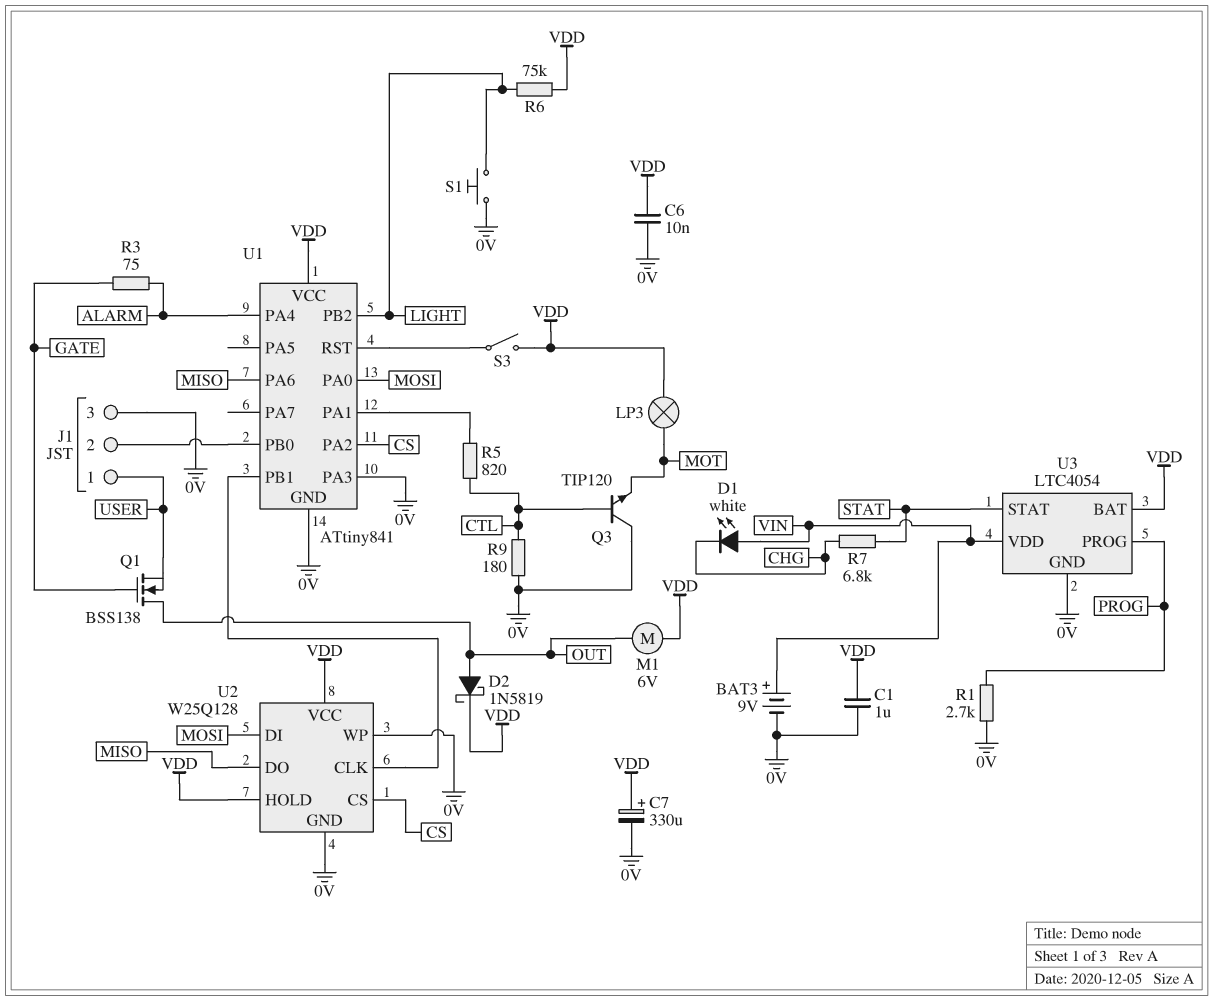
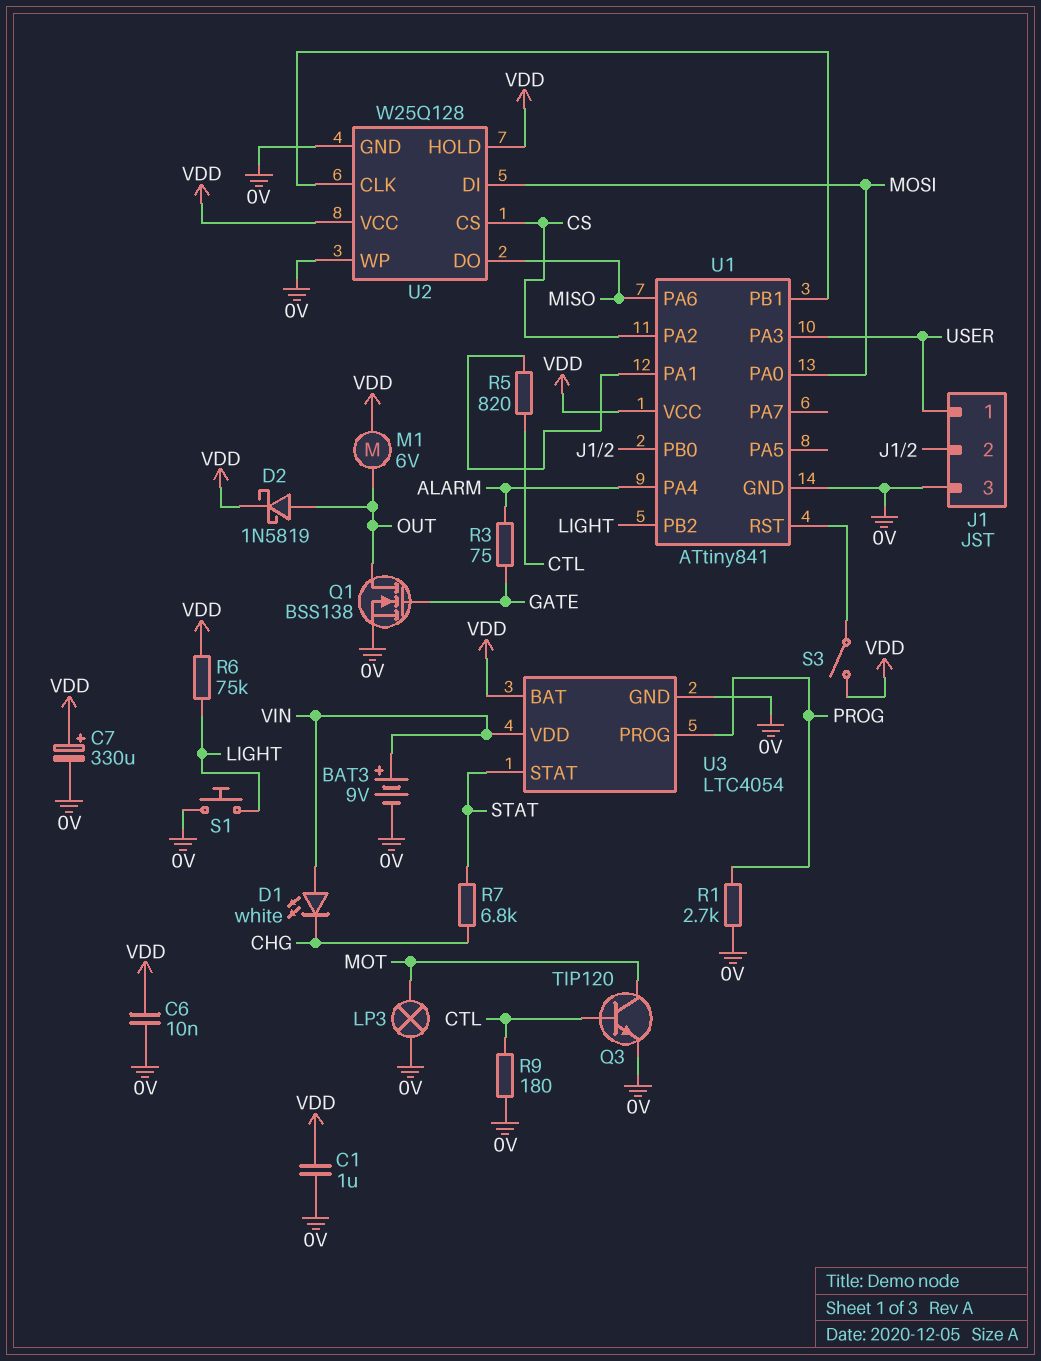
LP3: lamp (MOT, VDD) -> lamp (0V, MOT)
Q1: NMOS BSS138 (G GATE, D OUT, S USER) -> NMOS BSS138 (G GATE, D OUT, S 0V)
Q3: NPN TIP120 (B CTL, C 0V, E MOT) -> NPN TIP120 (B CTL, C MOT, E 0V)
U1 pin PA3: 0V -> USER

